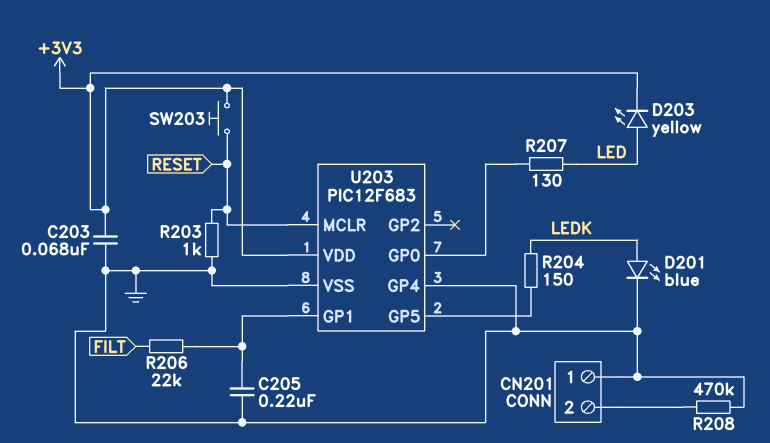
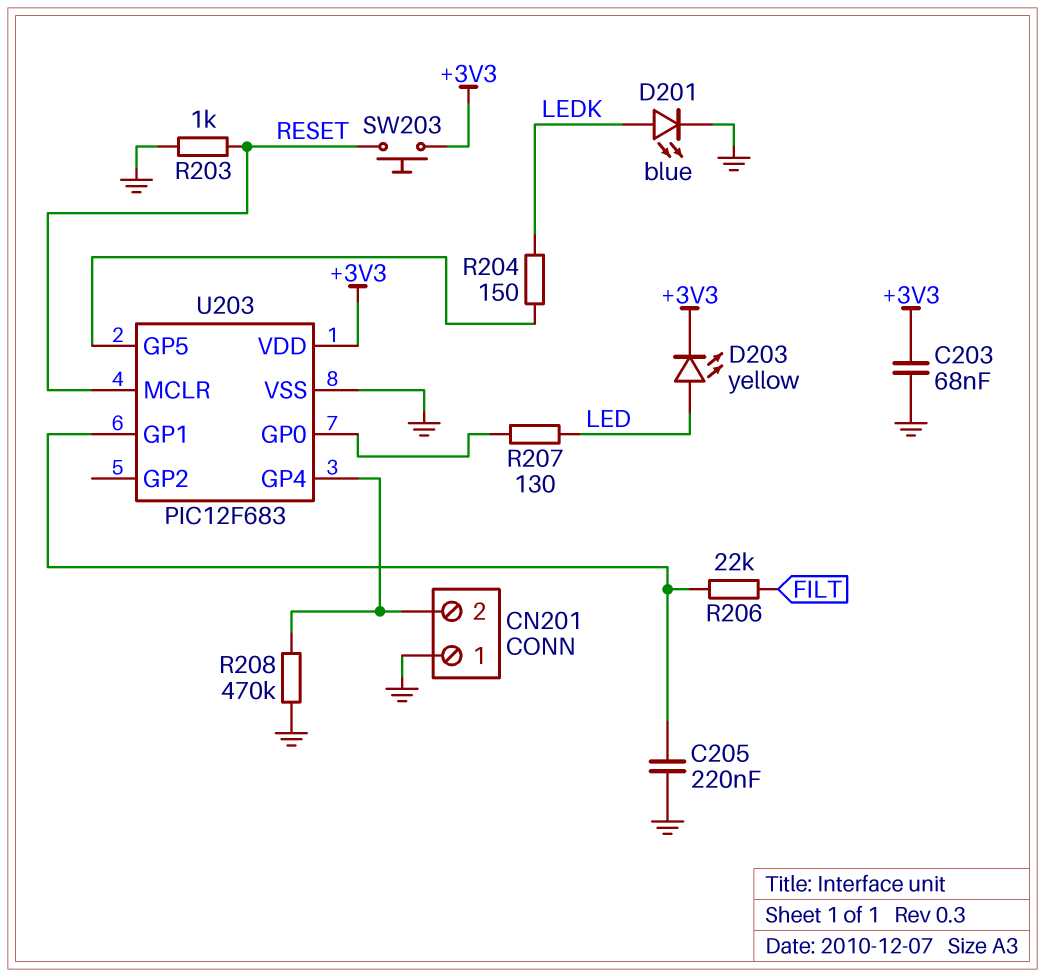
U203 pin GP4: GND -> CN201/2

